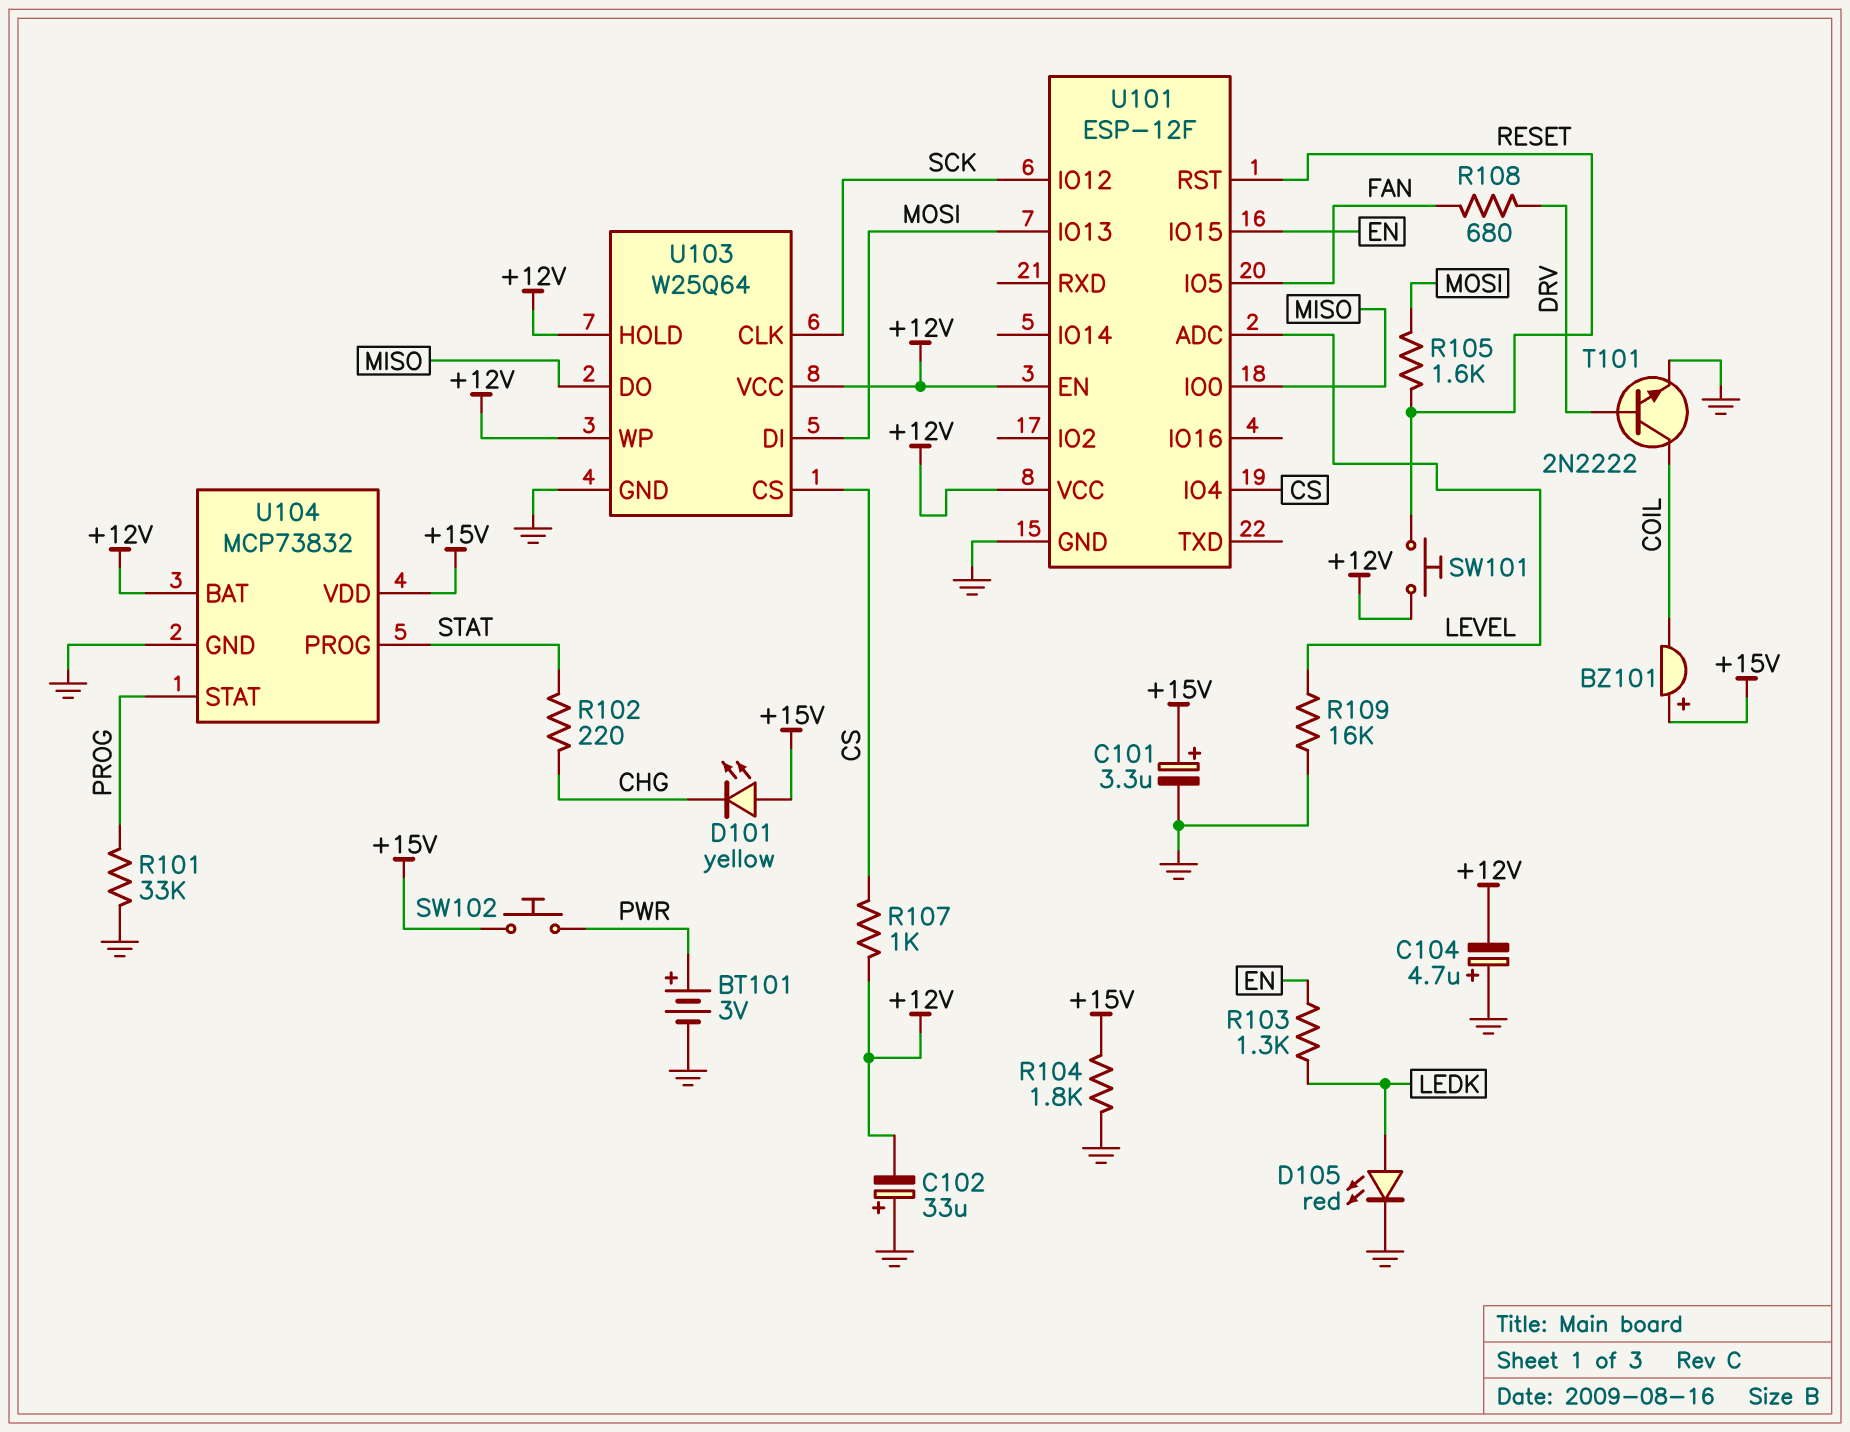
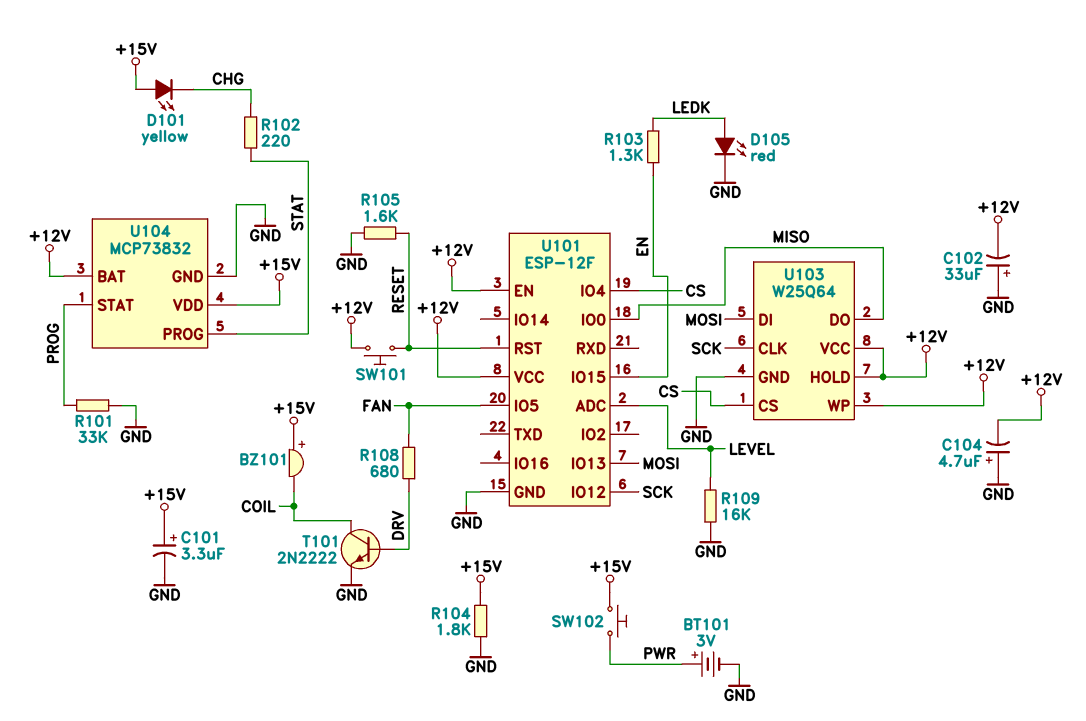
R105: 1.6k (MOSI, RESET) -> 1.6k (GND, RESET)
R107: 1k (+12V, CS) -> none

